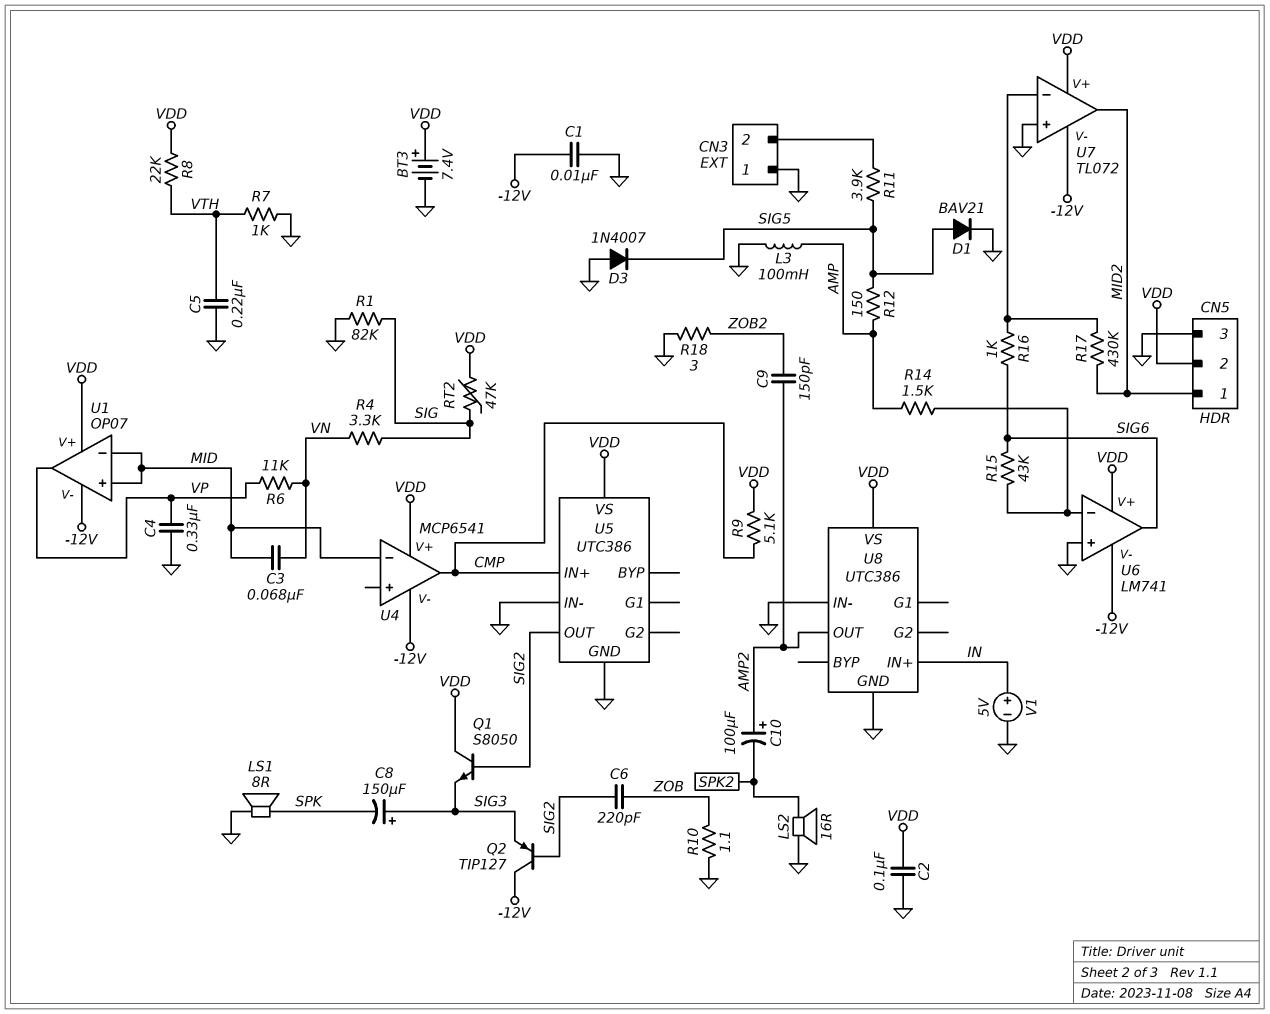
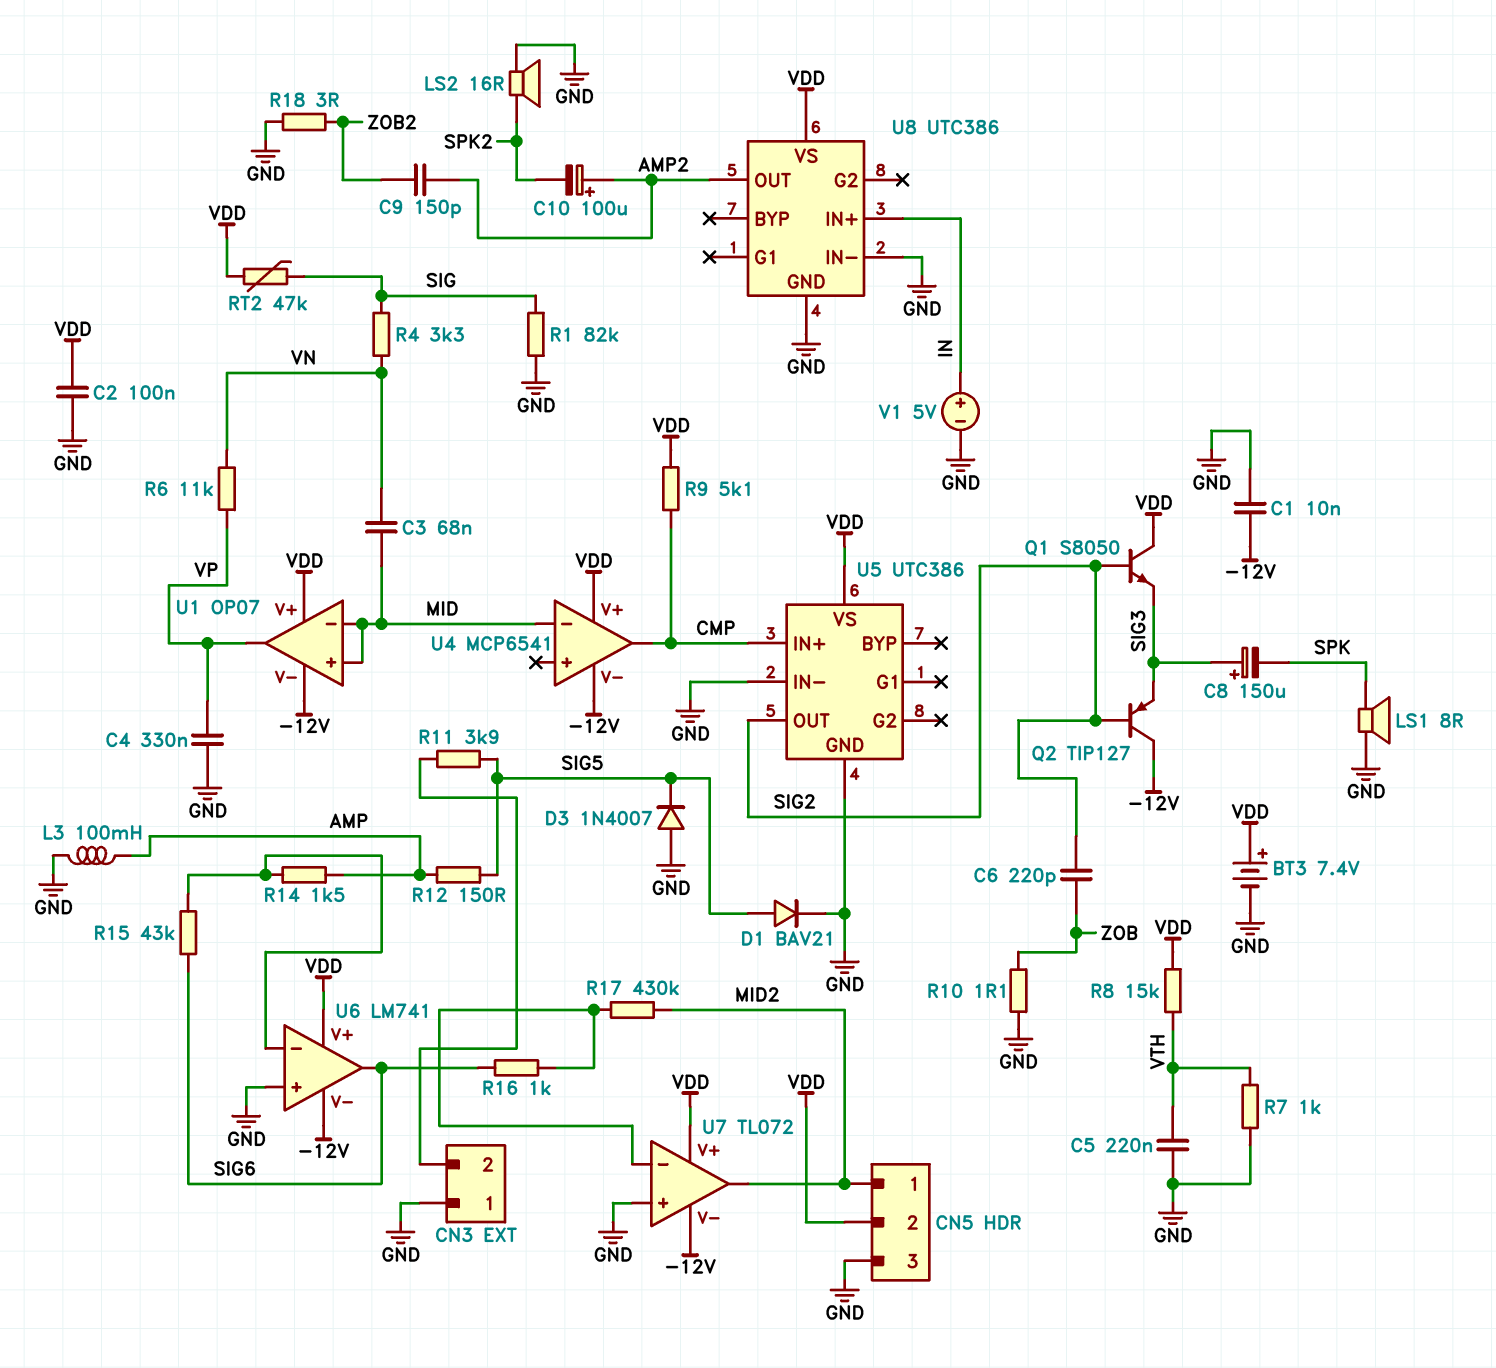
R8: 22k (VDD, VTH) -> 15k (VDD, VTH)

